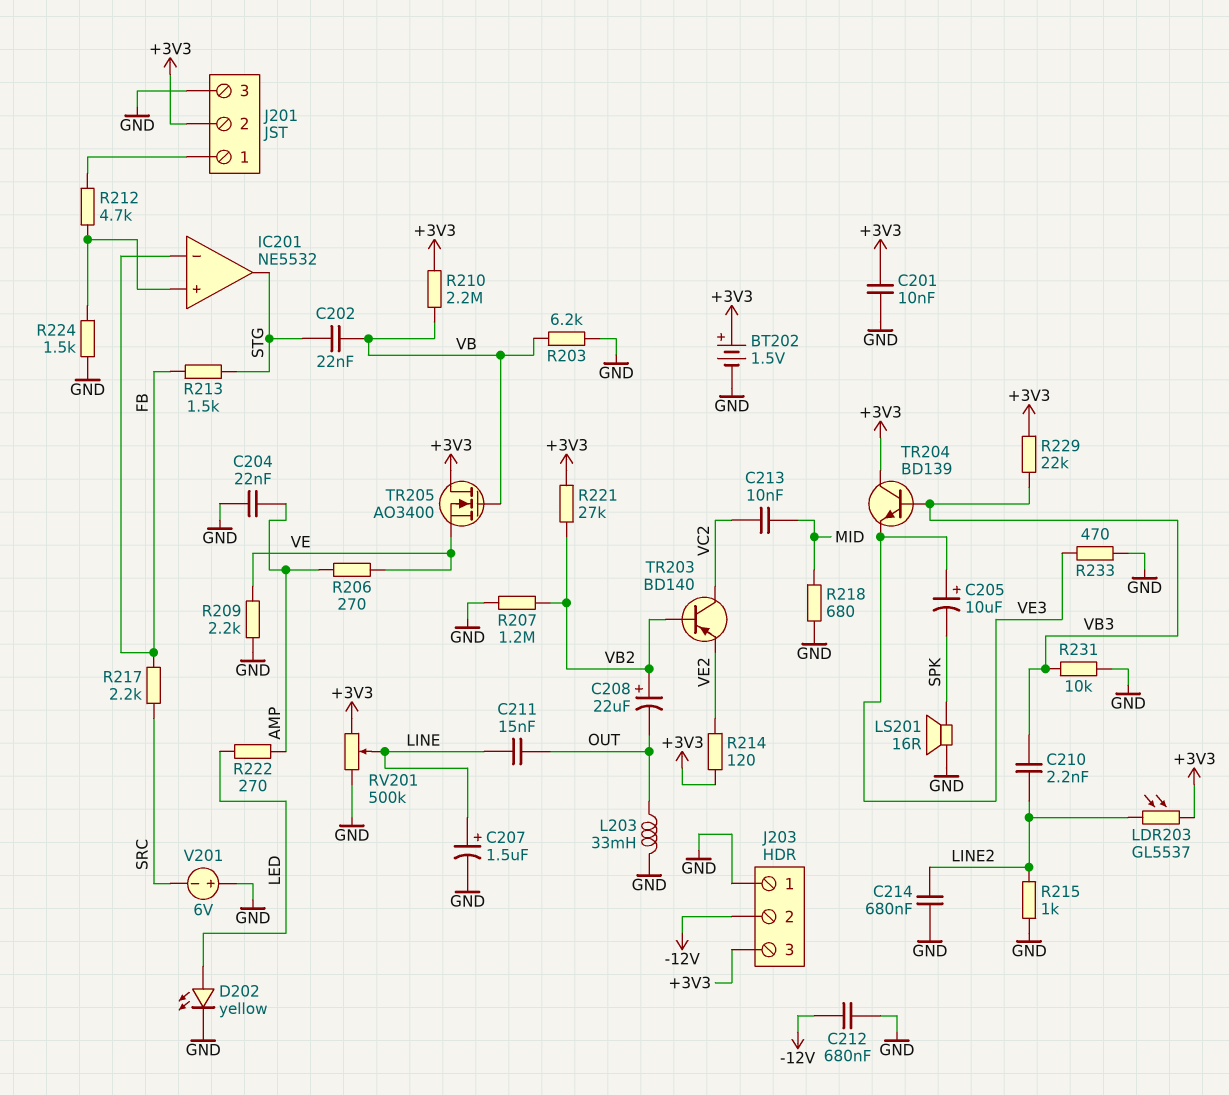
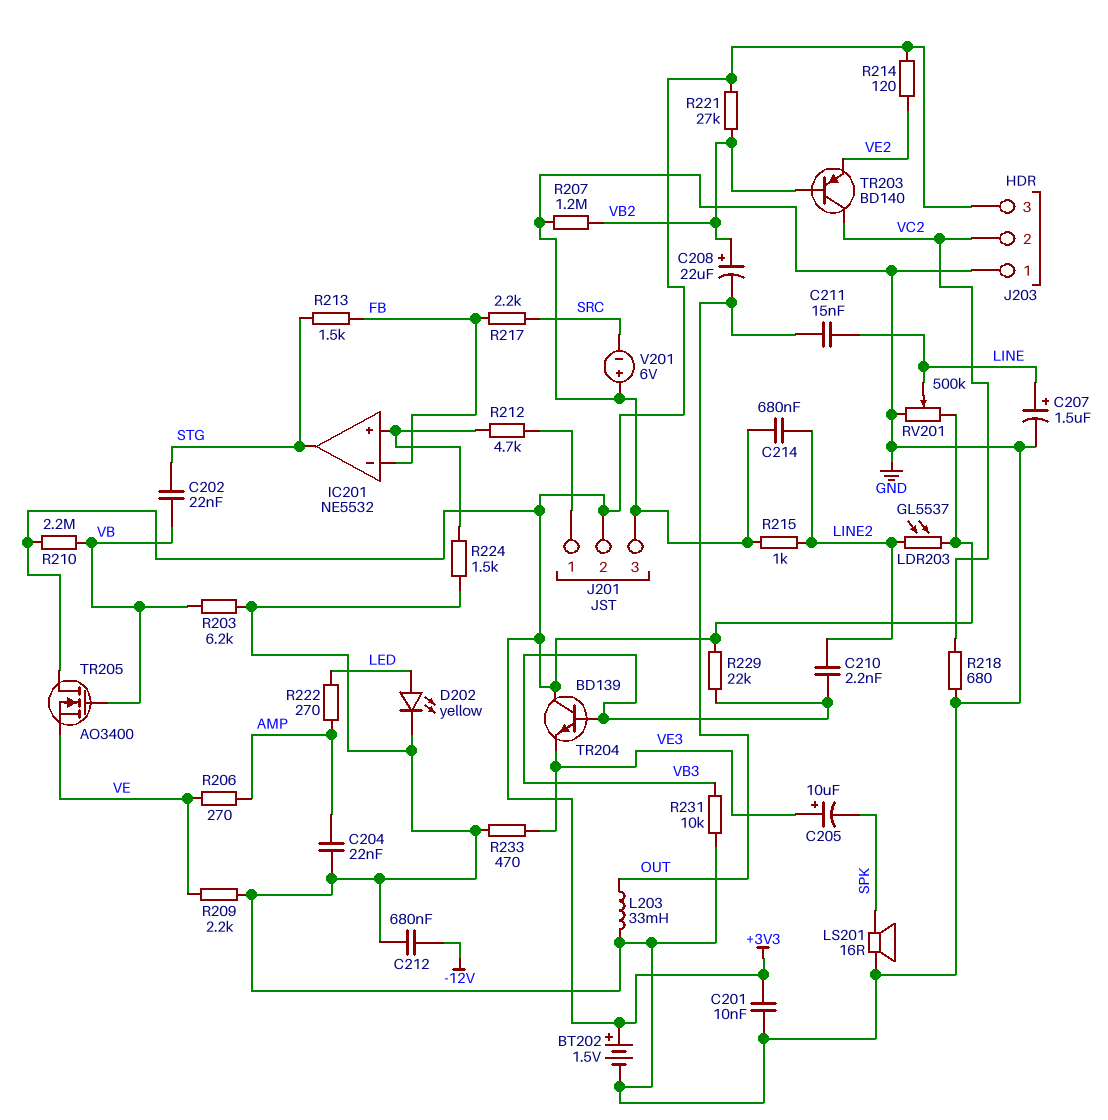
C213: 10nF (MID, VC2) -> none
J203 pin 2: -12V -> VC2
R218: 680 (GND, MID) -> 680 (GND, VC2)

